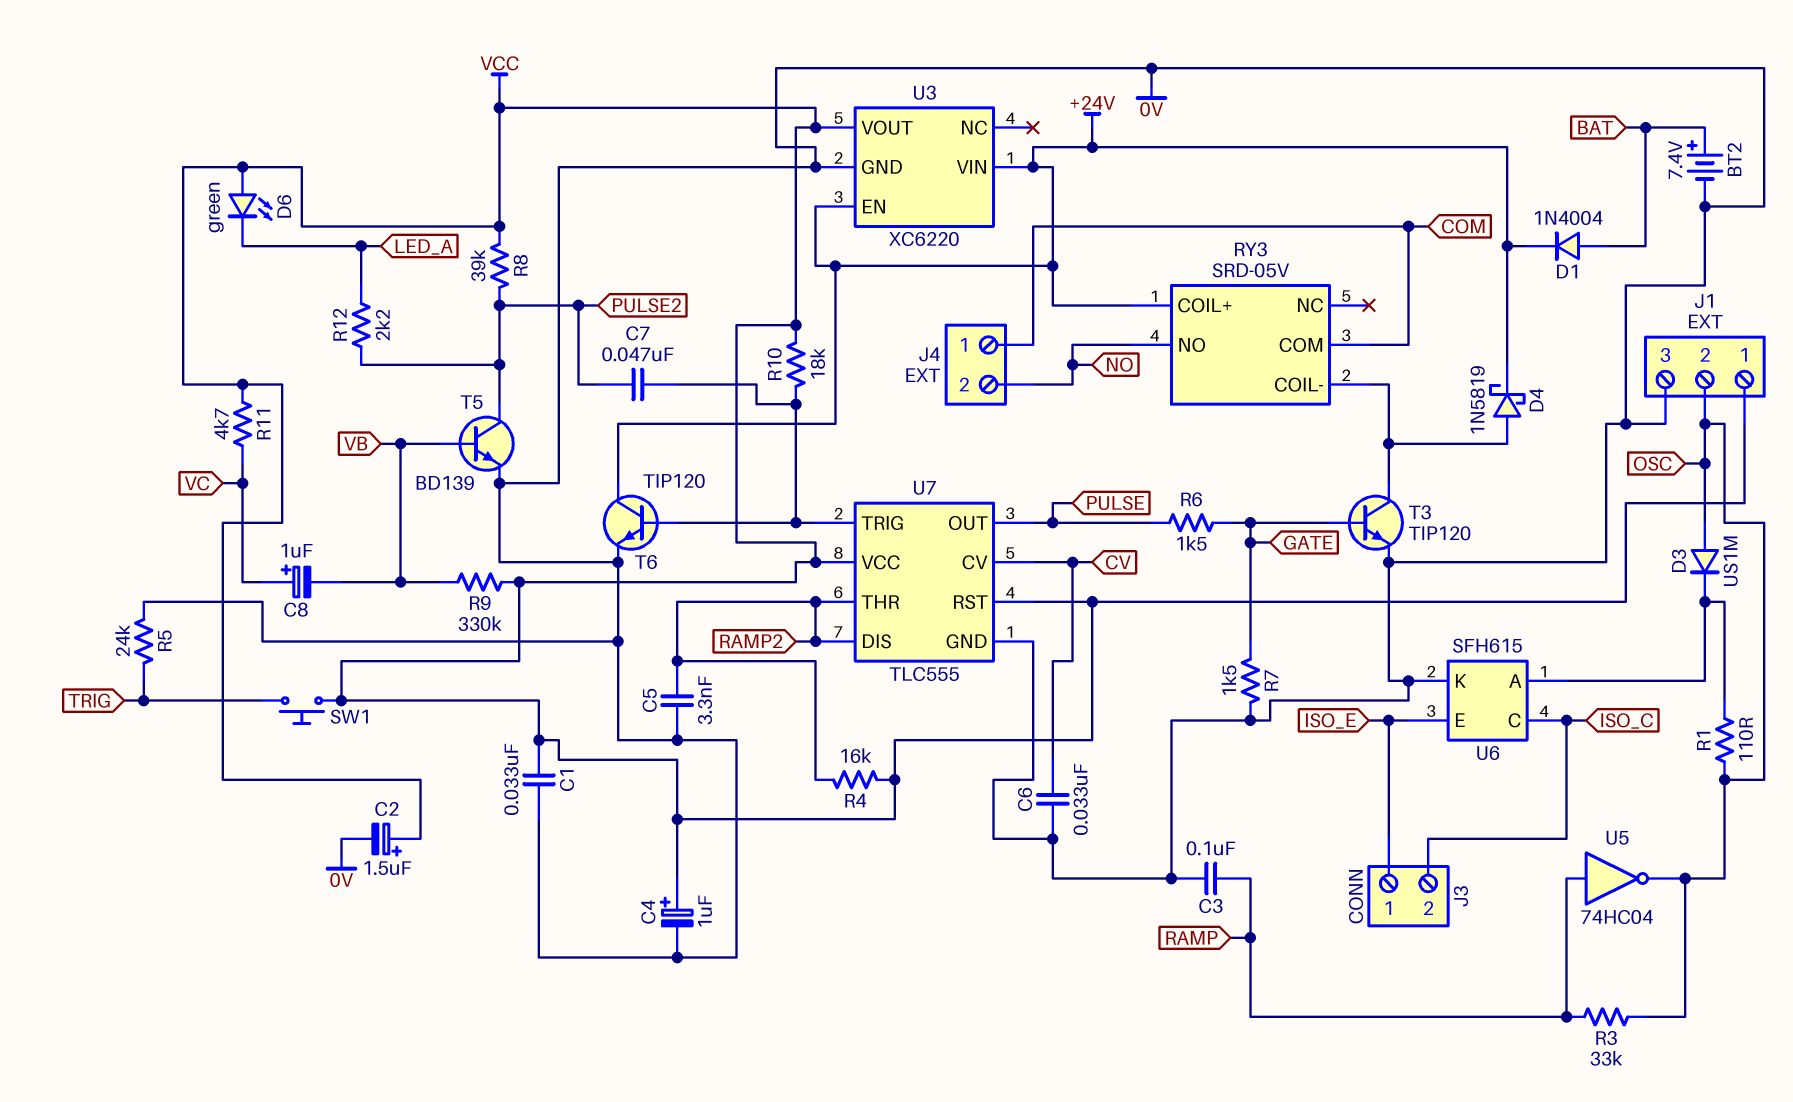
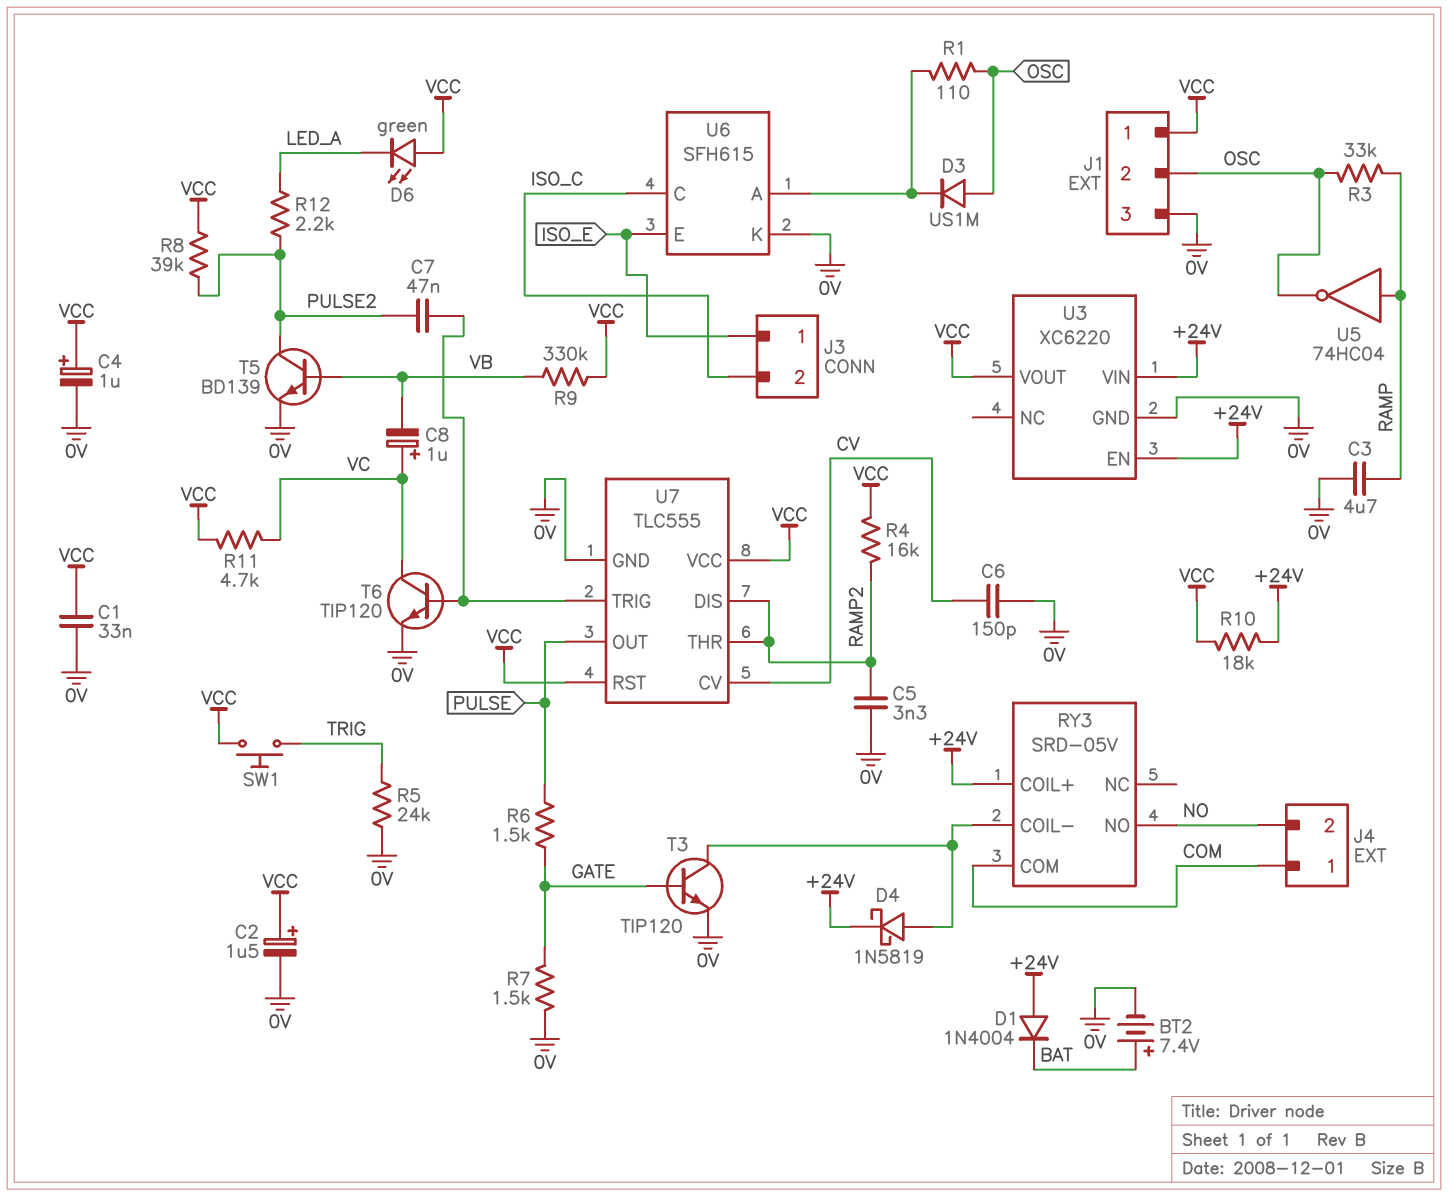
C3: 100nF (0V, RAMP) -> 4.7uF (0V, RAMP)
C6: 33nF (0V, CV) -> 150pF (0V, CV)
D1: diode 1N4004 (A BAT, K +24V) -> diode 1N4004 (A +24V, K BAT)
R10: 18k (U7/TRIG, VCC) -> 18k (+24V, VCC)
T6: NPN TIP120 (B U7/TRIG, C +24V, E 0V) -> NPN TIP120 (B U7/TRIG, C VC, E 0V)

